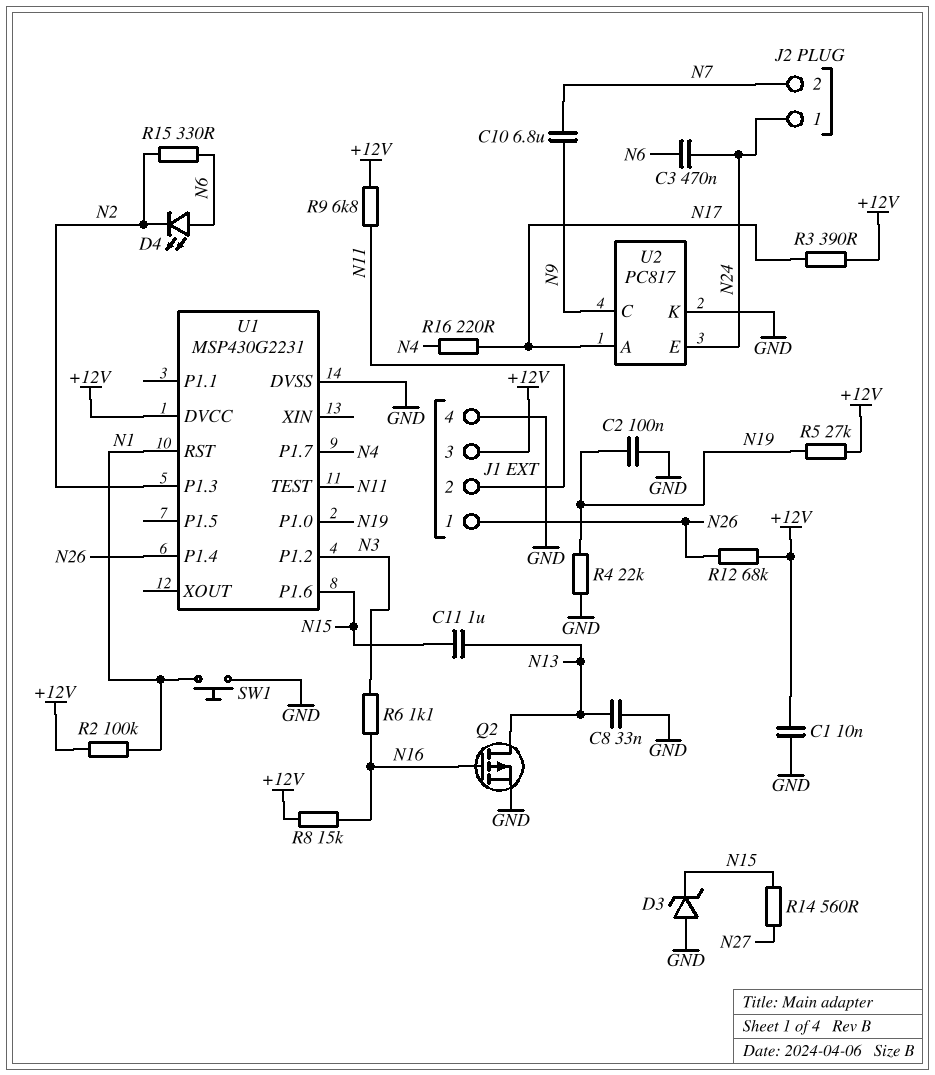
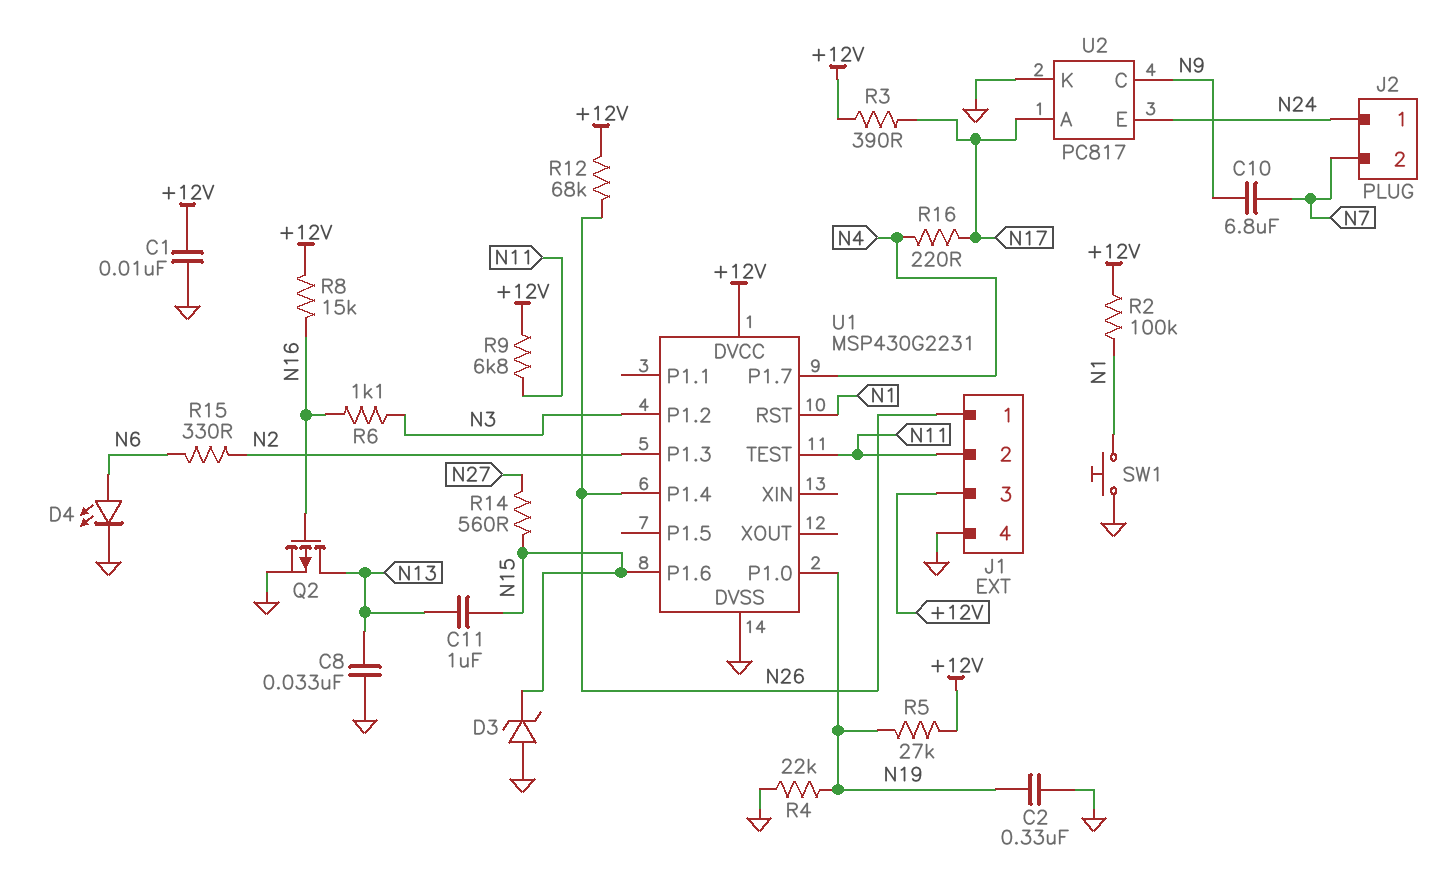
C2: 100nF (GND, N19) -> 330nF (GND, N19)
C3: 470nF (N6, N24) -> none
D4: LED (A N6, K N2) -> LED (A N6, K GND)

